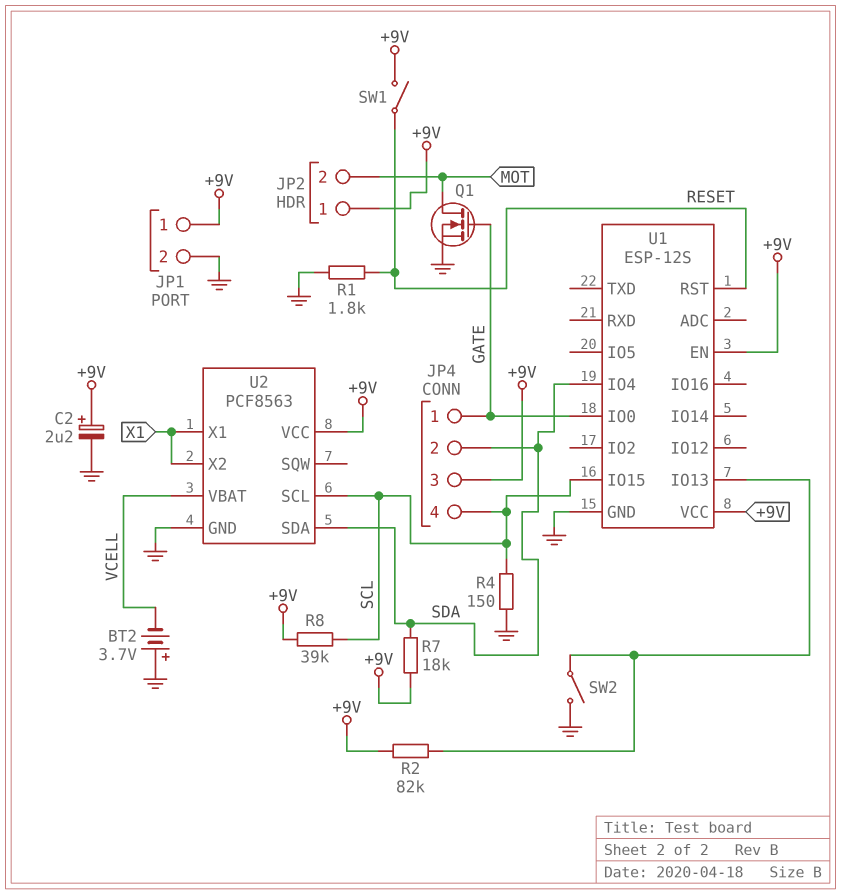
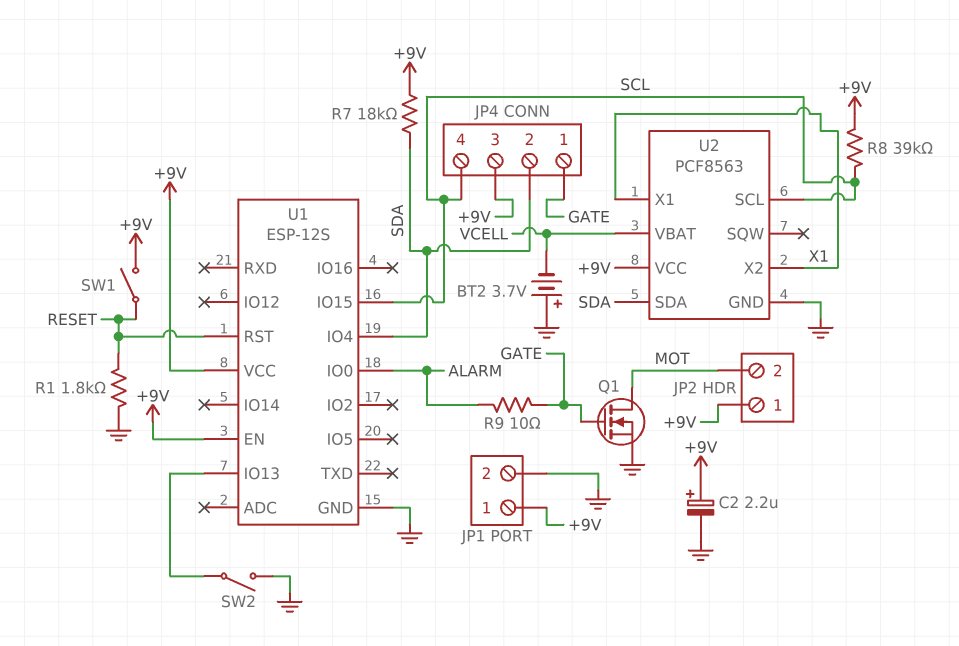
R2: 82k (+9V, U1/IO13) -> none
R4: 150 (GND, SCL) -> none
R9: none -> 10 (ALARM, GATE)
U1 pin IO0: GATE -> ALARM

